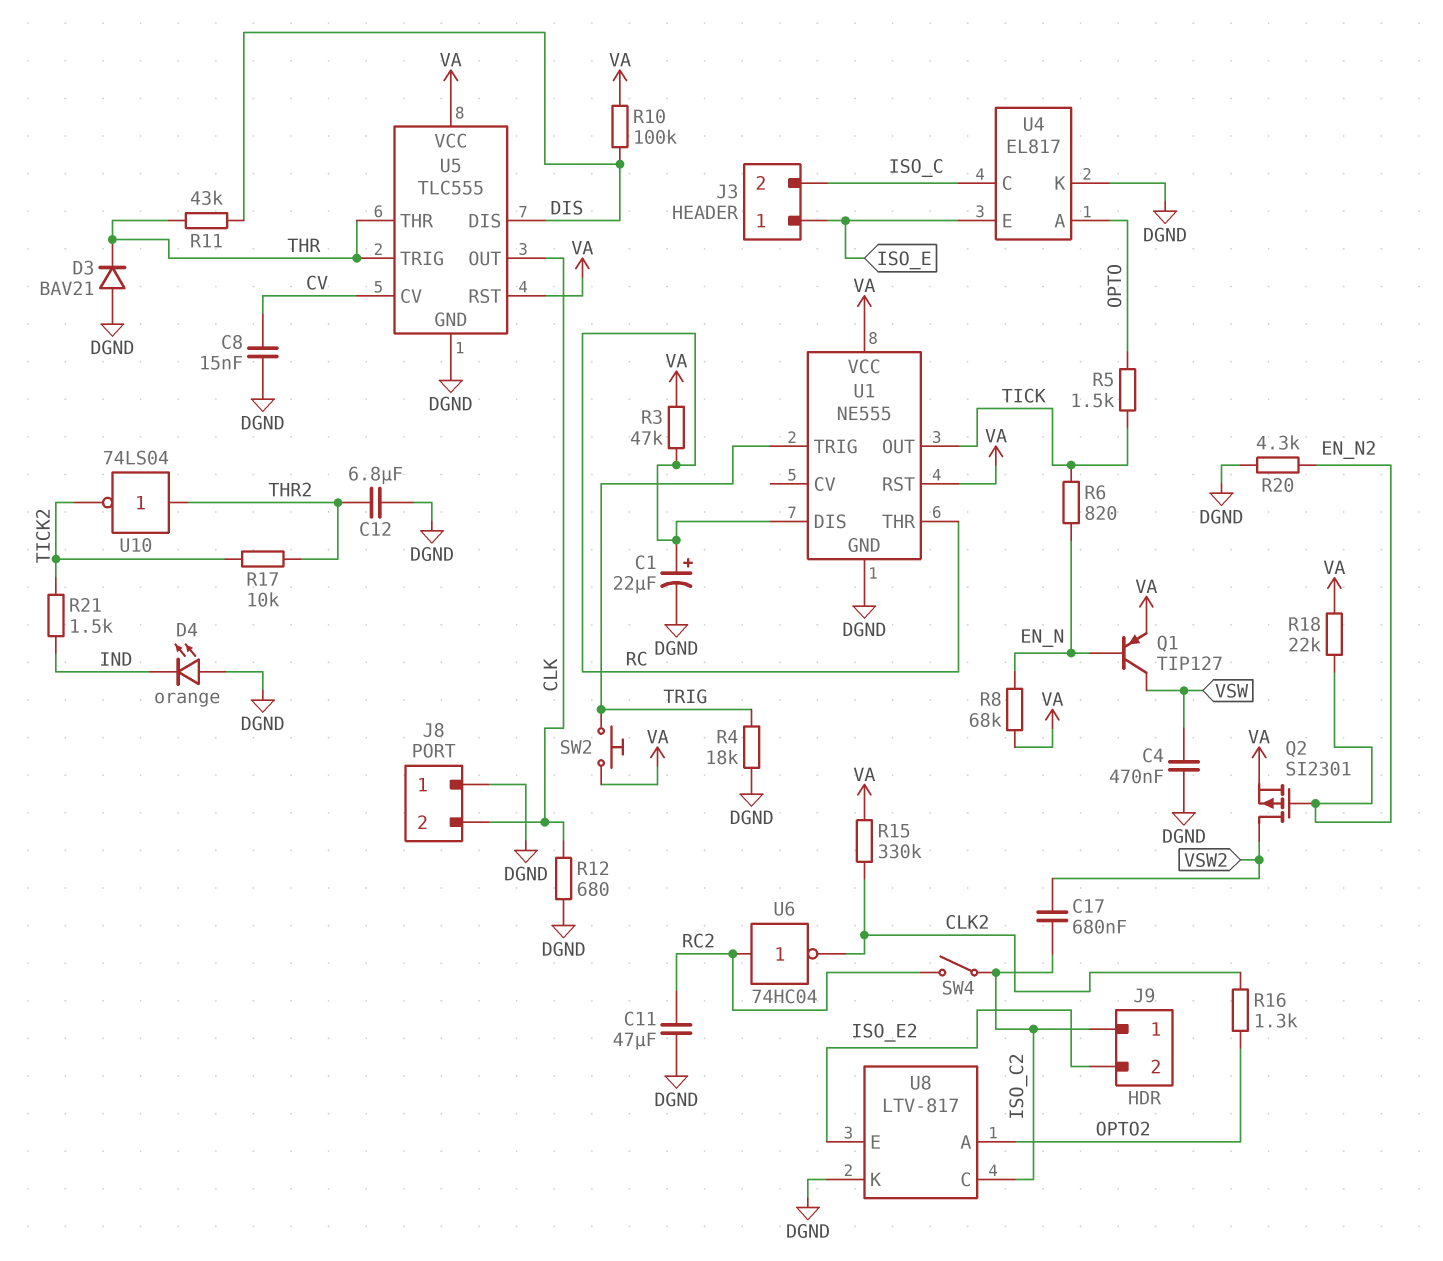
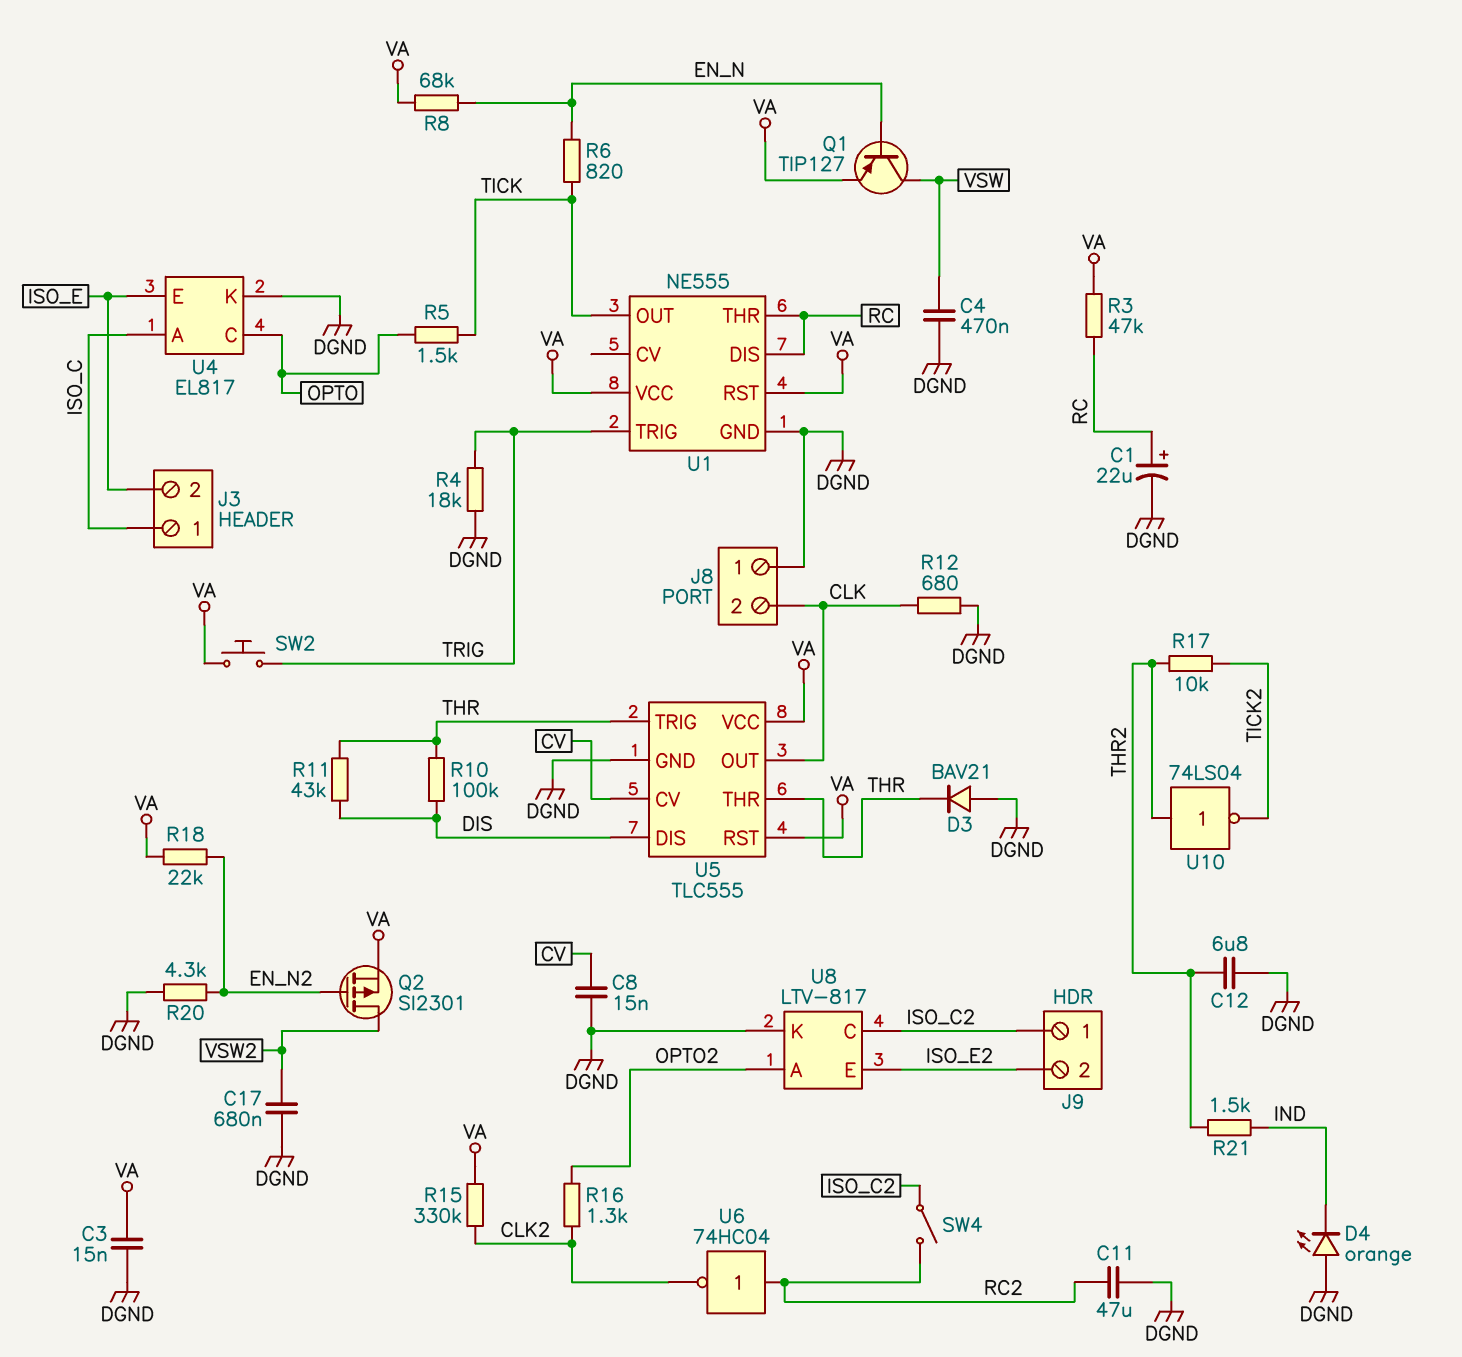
C3: none -> 15nF (DGND, VA)
C17: 680nF (ISO_C2, VSW2) -> 680nF (DGND, VSW2)
J3 pin 1: ISO_E -> ISO_C
J3 pin 2: ISO_C -> ISO_E
R10: 100k (DIS, VA) -> 100k (DIS, THR)
R21: 1.5k (IND, TICK2) -> 1.5k (IND, THR2)
U4 pin A: OPTO -> ISO_C
U4 pin C: ISO_C -> OPTO

